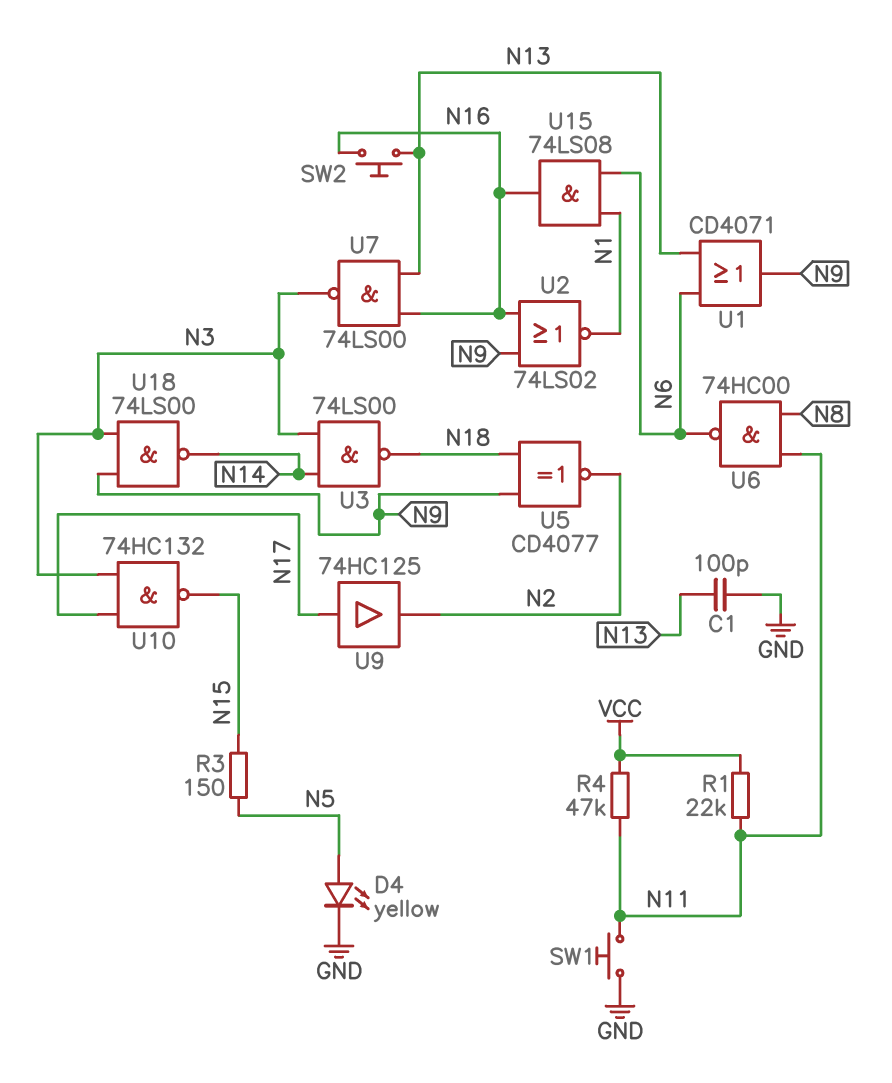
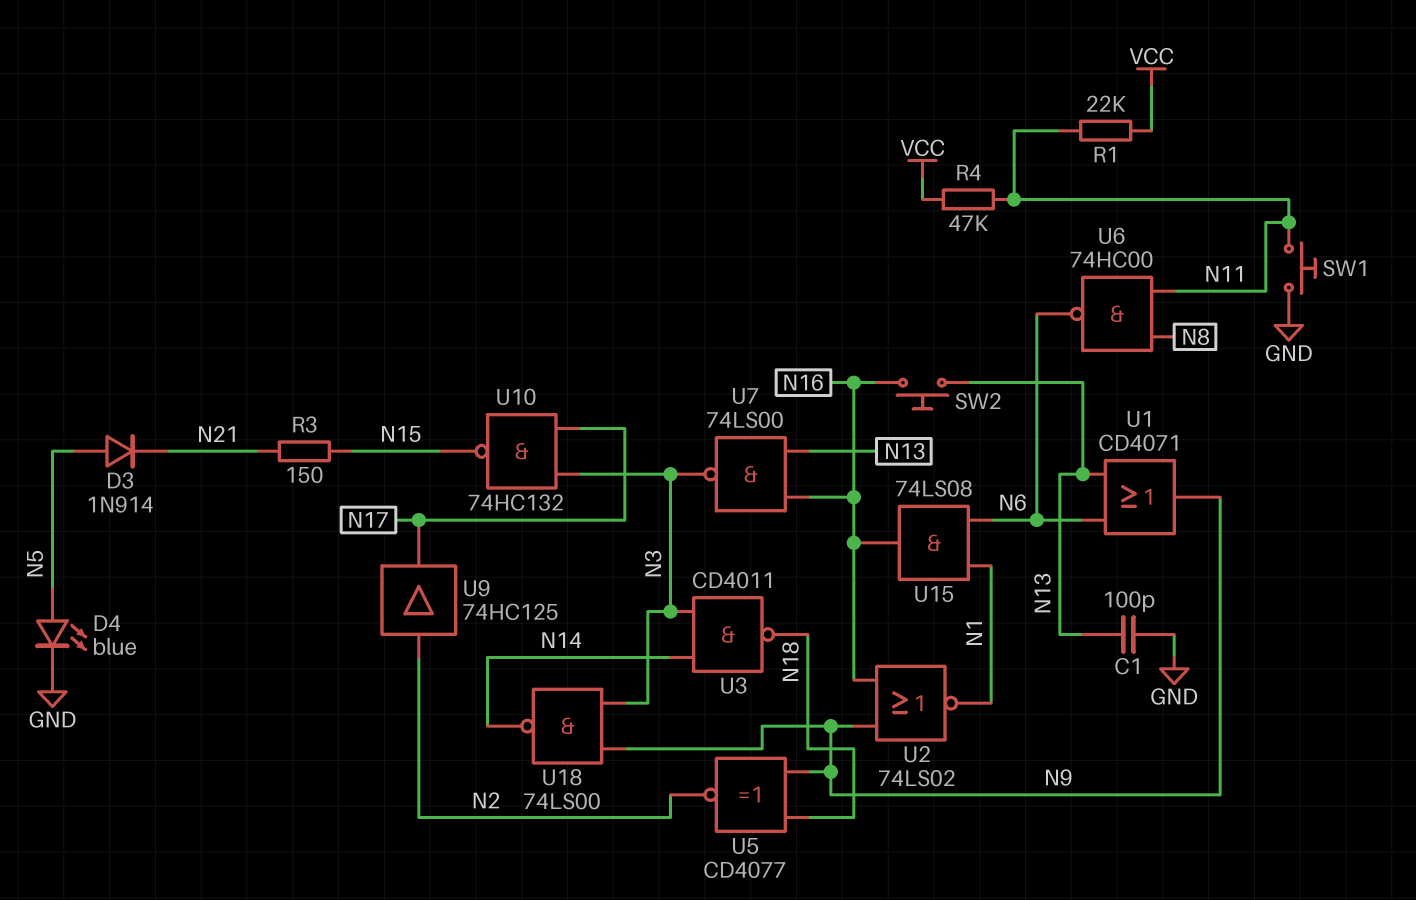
D3: none -> diode 1N914 (A N5, K N21)
D4: LED yellow (A N5, K GND) -> LED blue (A N5, K GND)
R3: 150 (N5, N15) -> 150 (N15, N21)
U3: NAND 74LS00 (in N3, in N14, out N18) -> NAND CD4011 (in N3, in N14, out N18)
U9: buffer 74HC125 (in N17, out N2) -> buffer 74HC125 (in N2, out N17)

